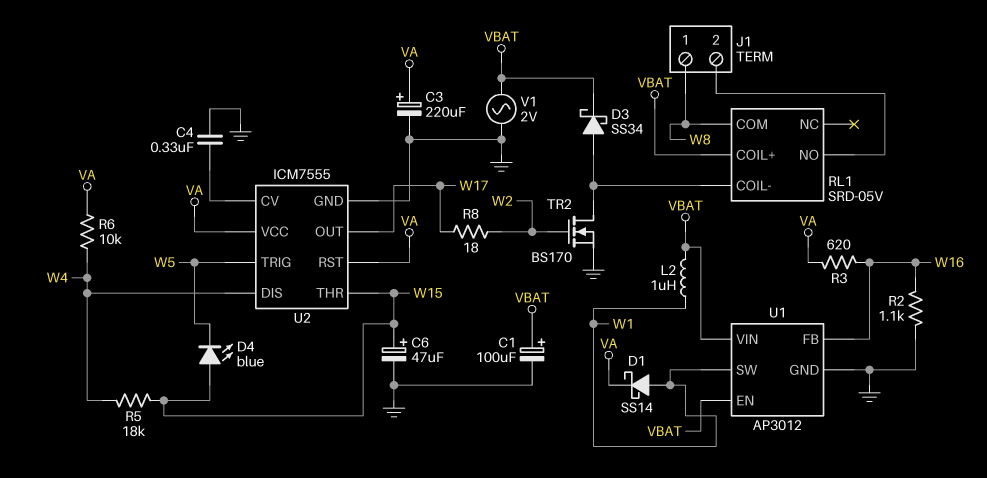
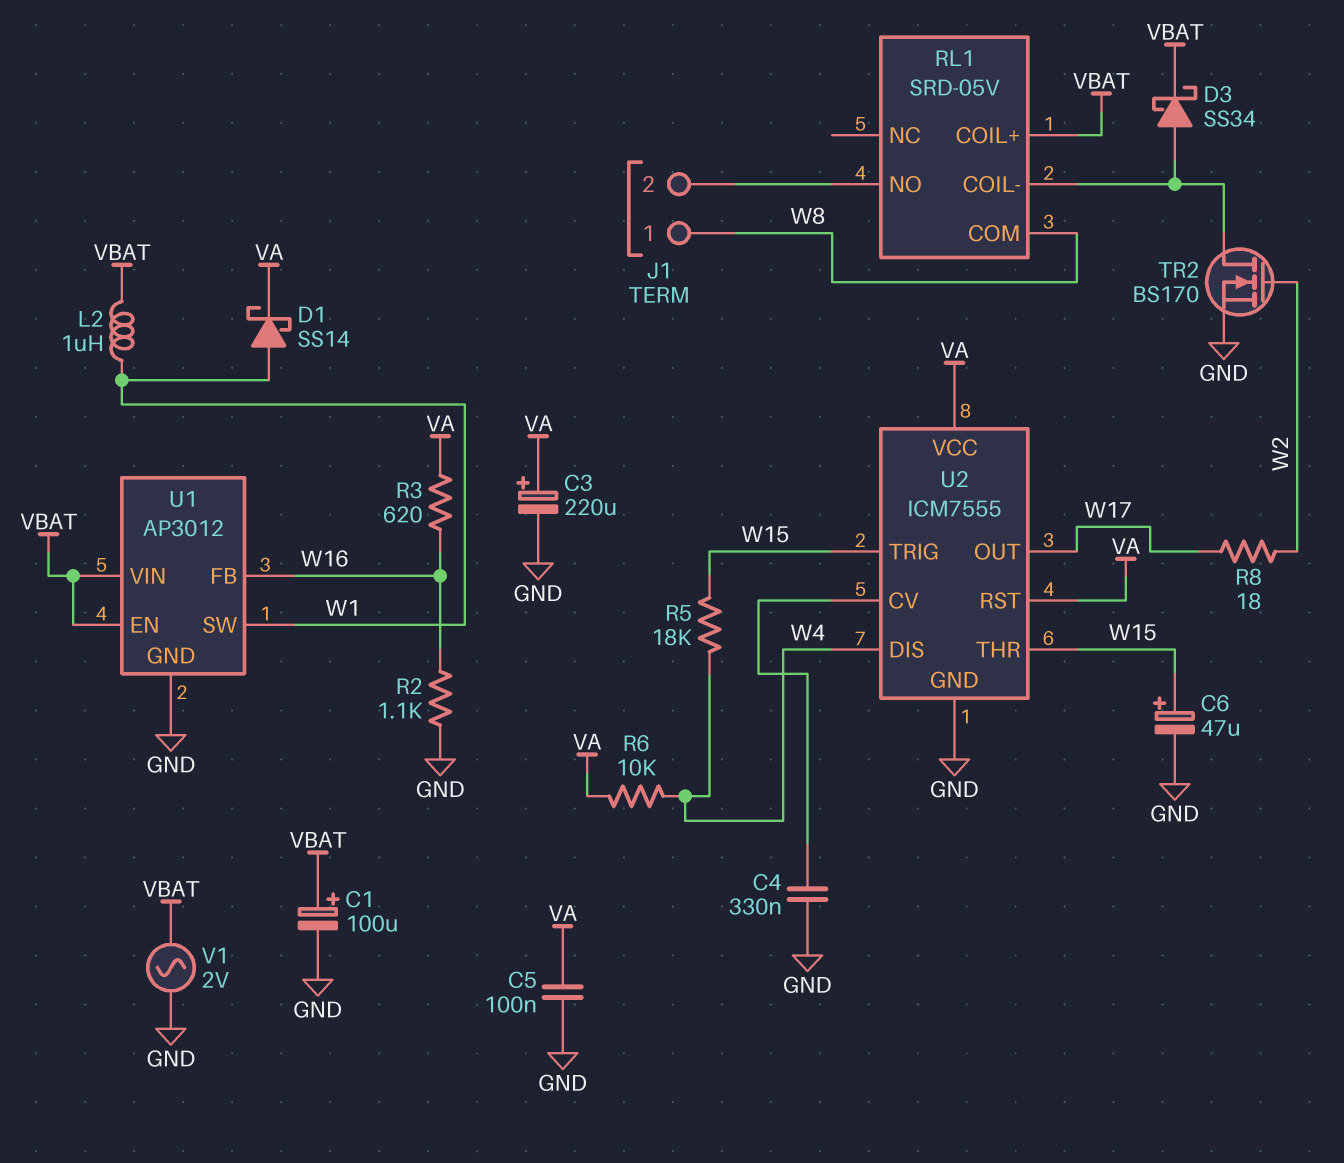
C5: none -> 100nF (GND, VA)
D4: LED blue (A W15, K W5) -> none
U2 pin TRIG: W5 -> W15

